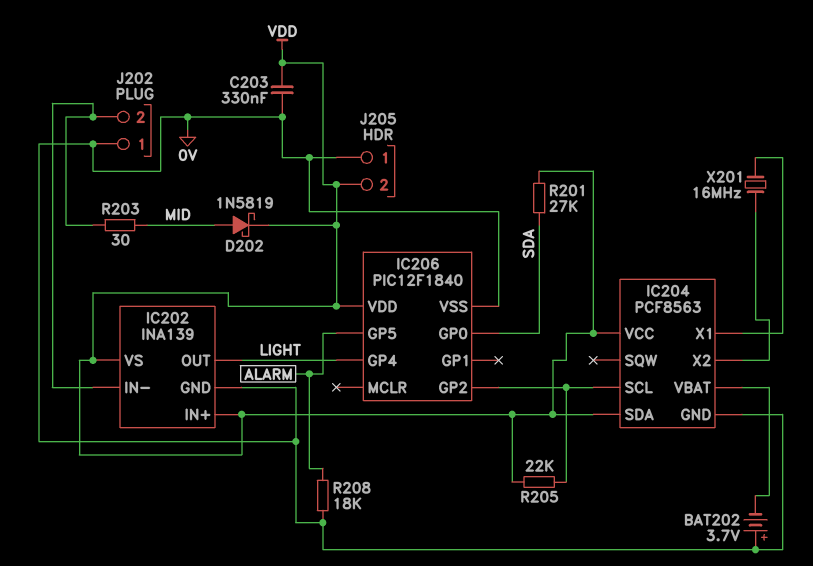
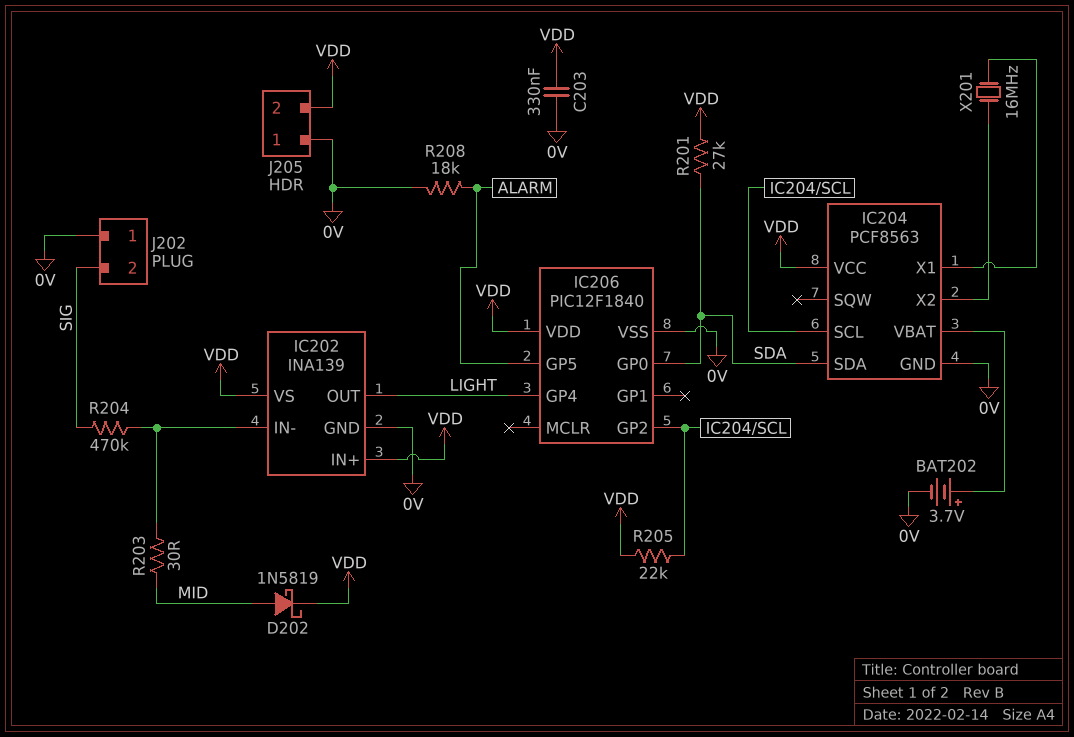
BAT202: 3.7V (plus 0V, minus IC204/VBAT) -> 3.7V (plus IC204/VBAT, minus 0V)
IC204 pin SDA: VDD -> SDA
J202 pin 2: IC202/IN- -> SIG
R204: none -> 470k (IC202/IN-, SIG)

